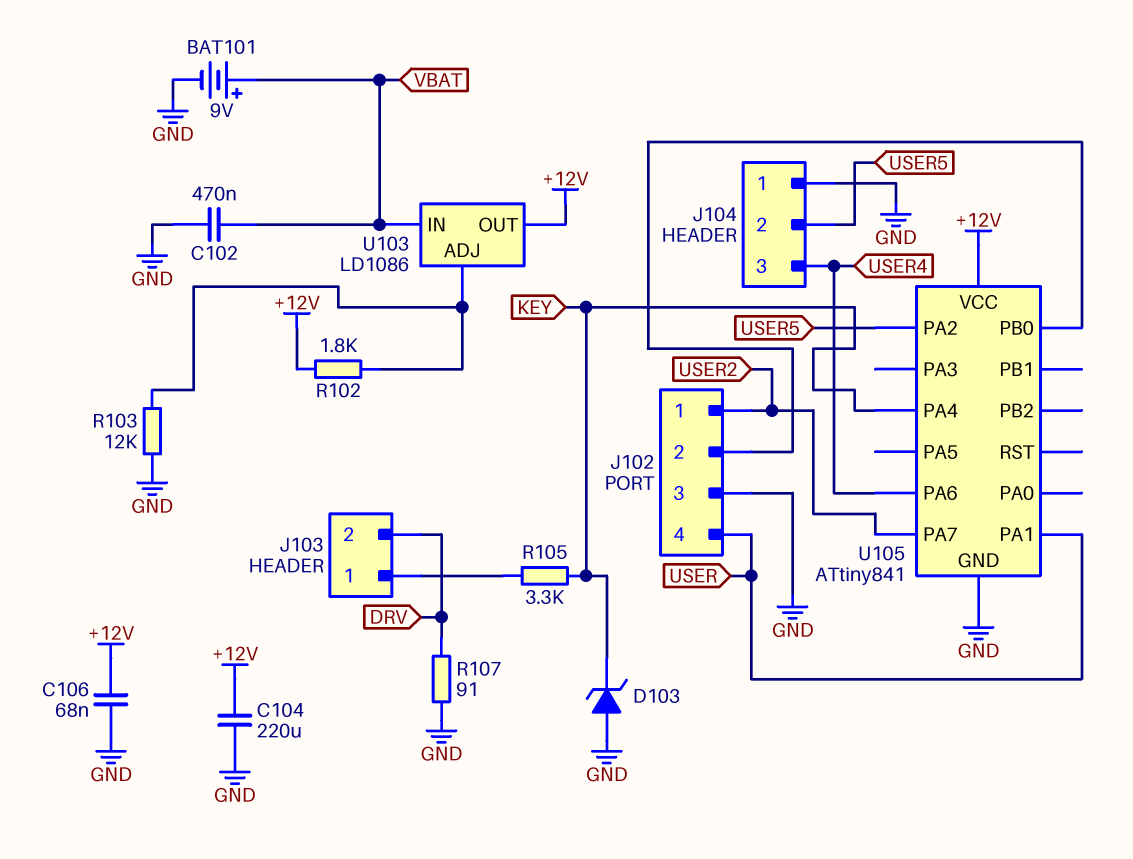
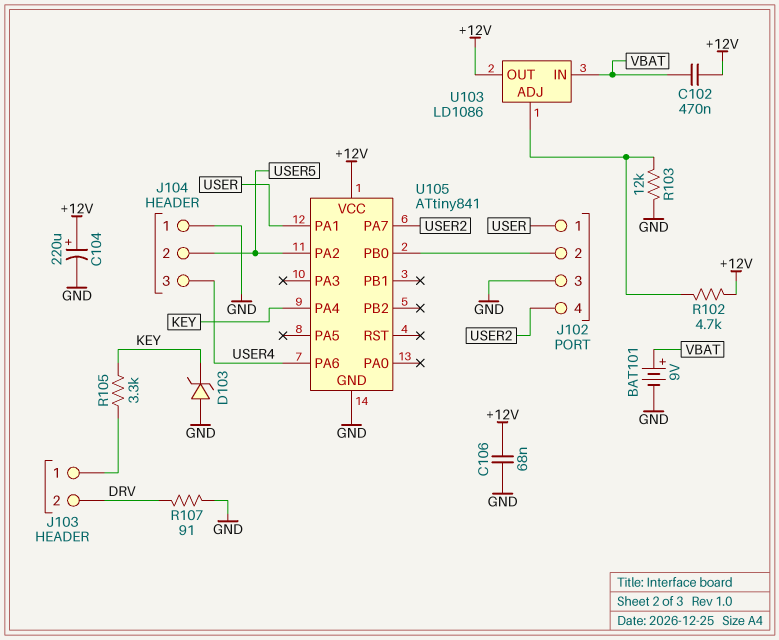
C102: 470nF (GND, VBAT) -> 470nF (+12V, VBAT)
C104: 220uF (+12V, GND) -> 220uF (plus +12V, minus GND)
J102 pin 1: USER2 -> USER
J102 pin 4: USER -> USER2
R102: 1.8k (+12V, U103/ADJ) -> 4.7k (+12V, U103/ADJ)

